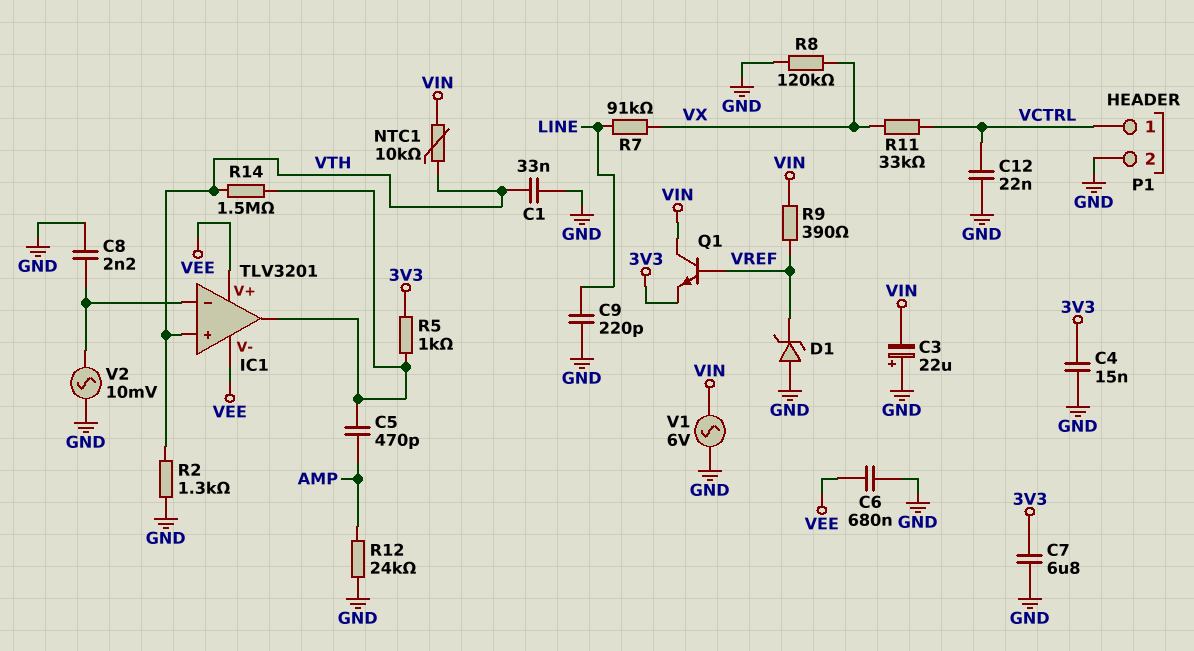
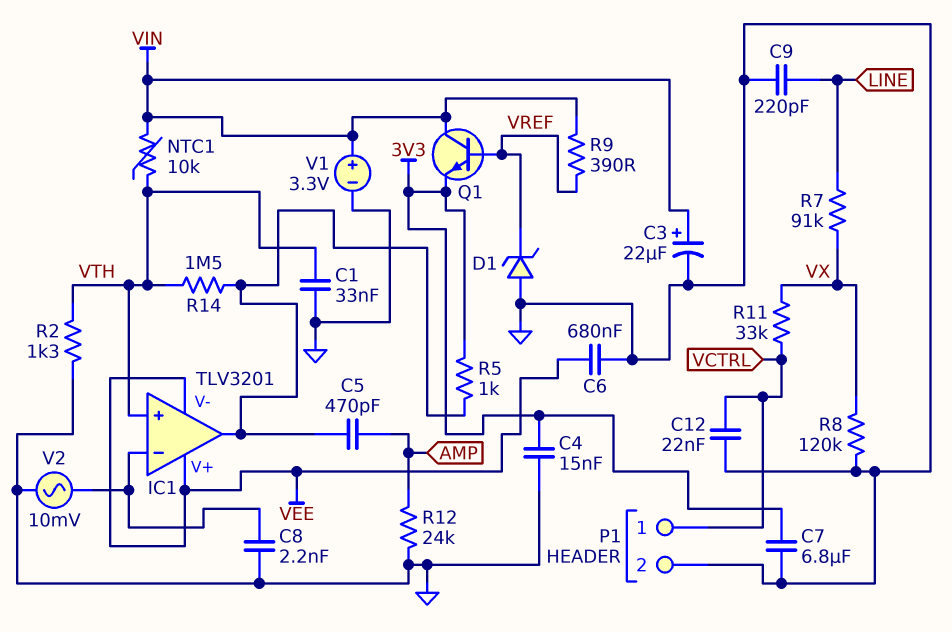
C3: 22uF (plus GND, minus VIN) -> 22uF (plus VIN, minus GND)
V1: AC 6V (GND, VIN) -> 3.3V (plus VIN, minus GND)

